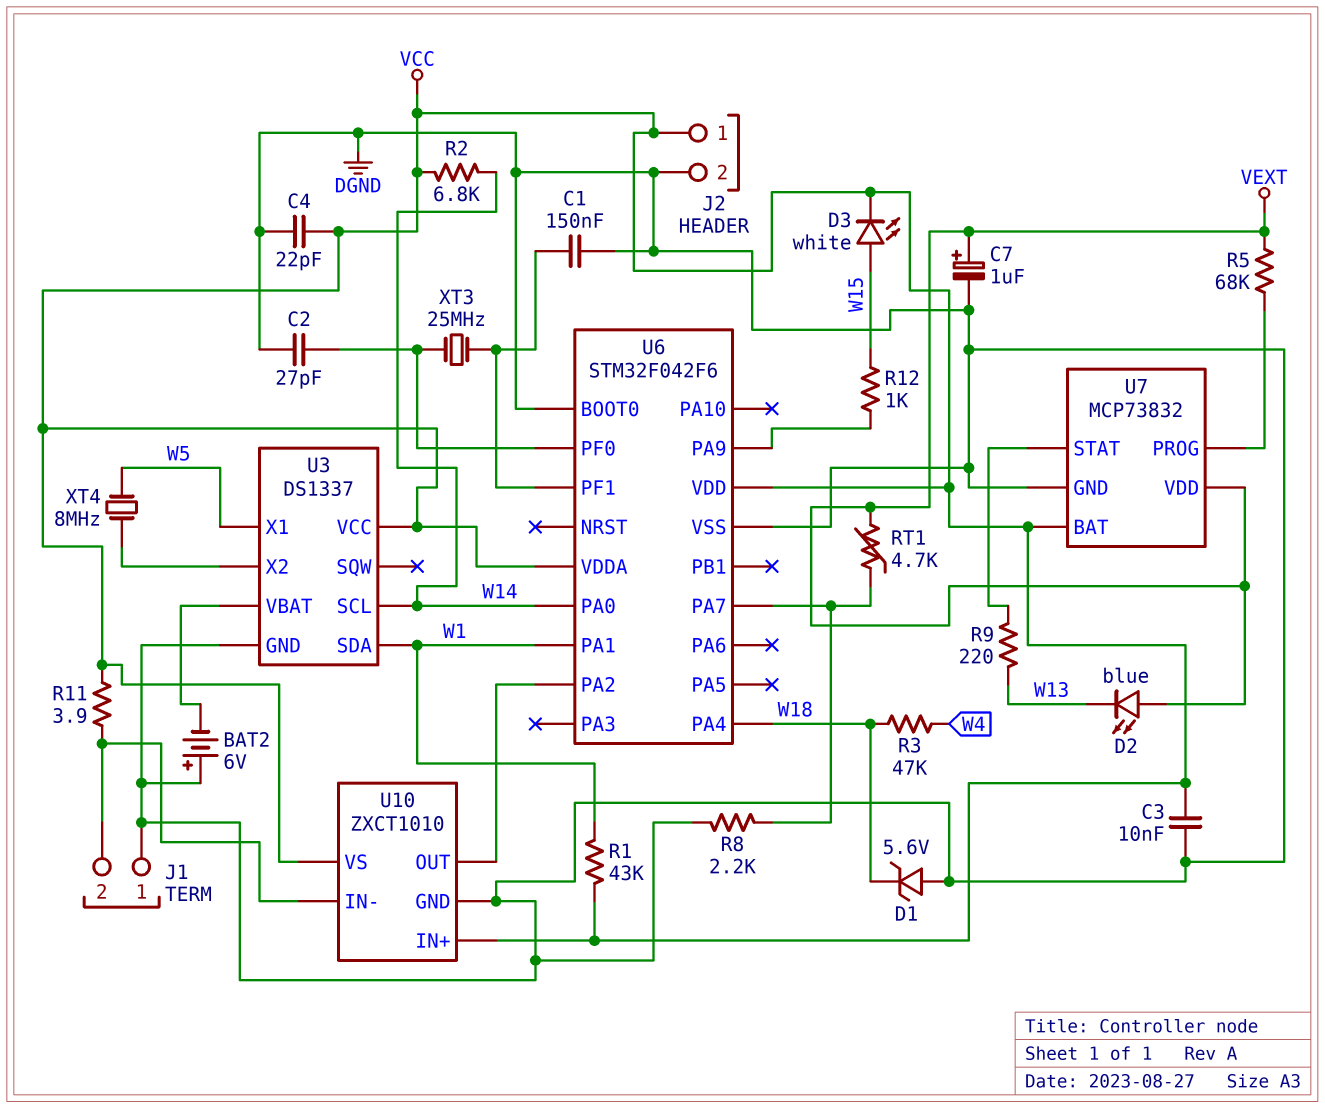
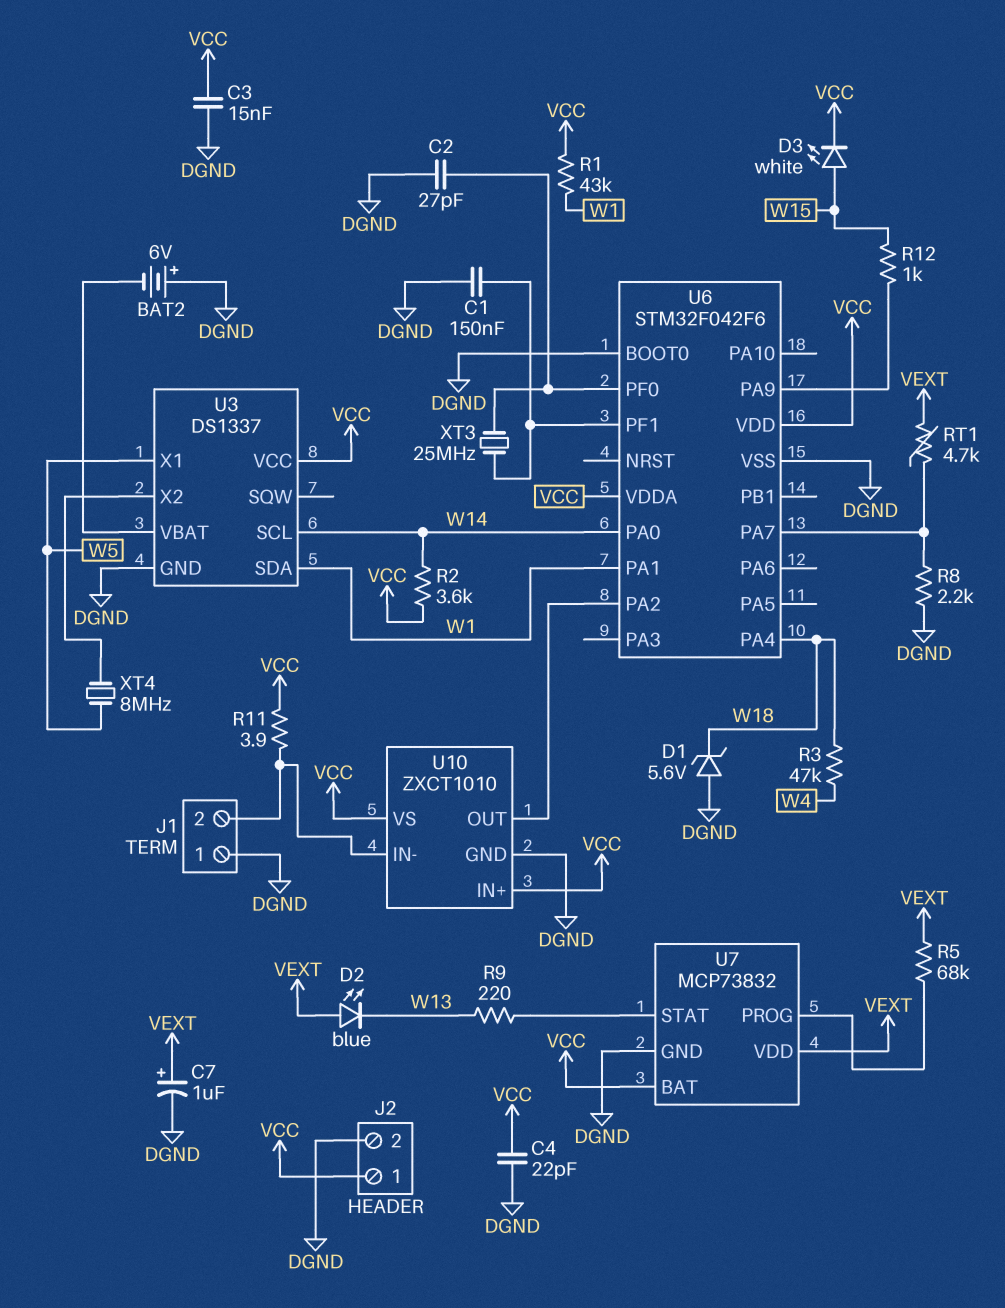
C3: 10nF (DGND, VCC) -> 15nF (DGND, VCC)
R2: 6.8k (VCC, W14) -> 3.6k (VCC, W14)

